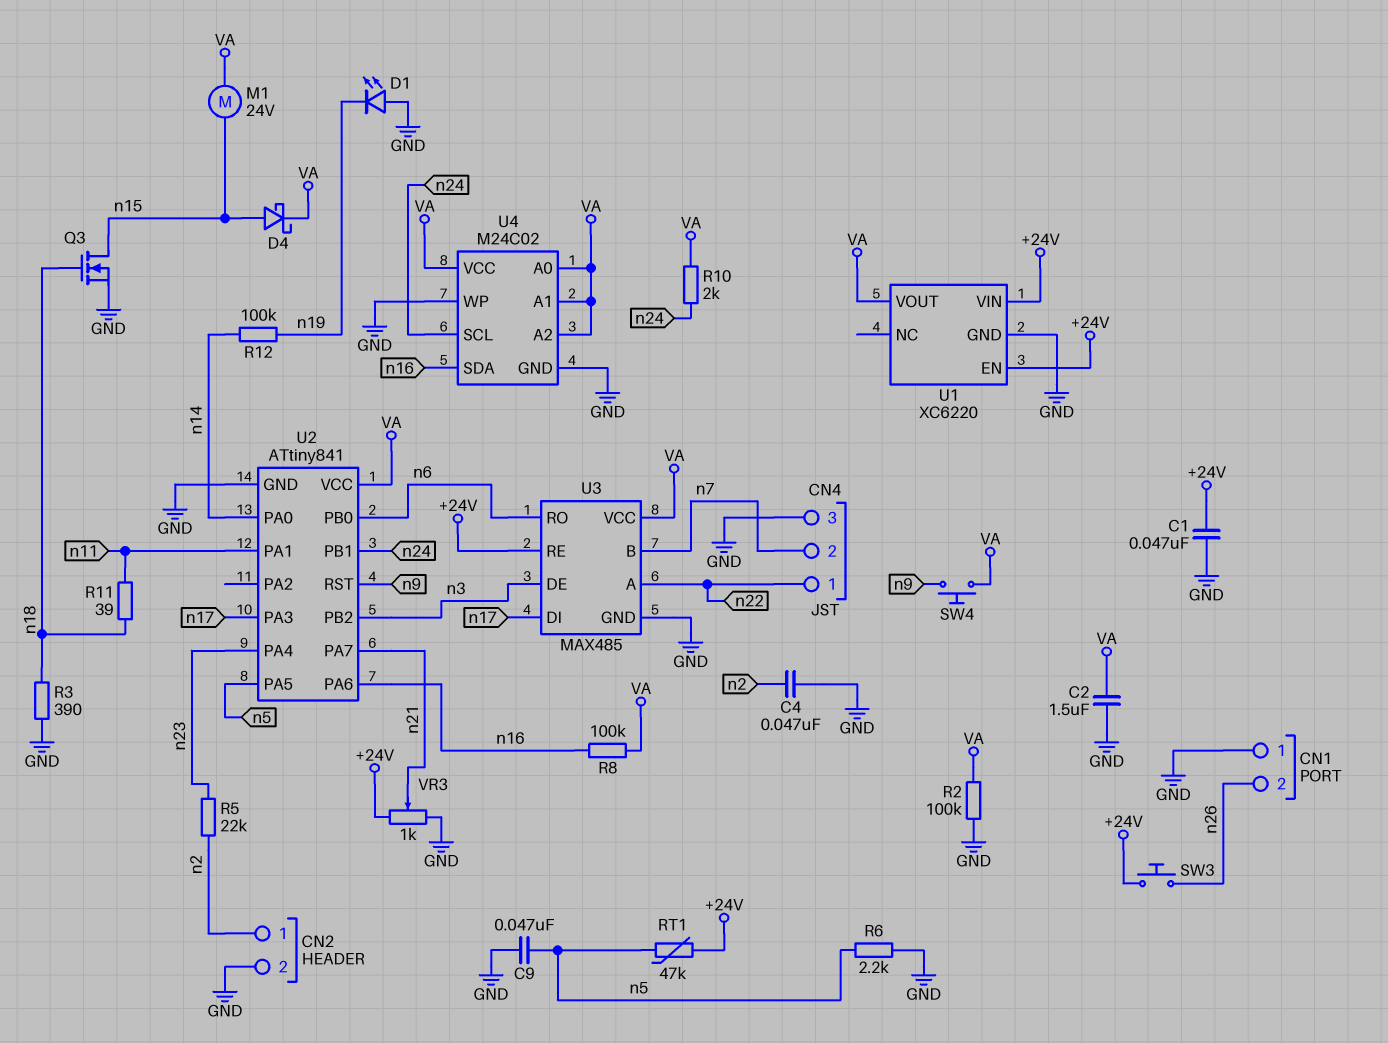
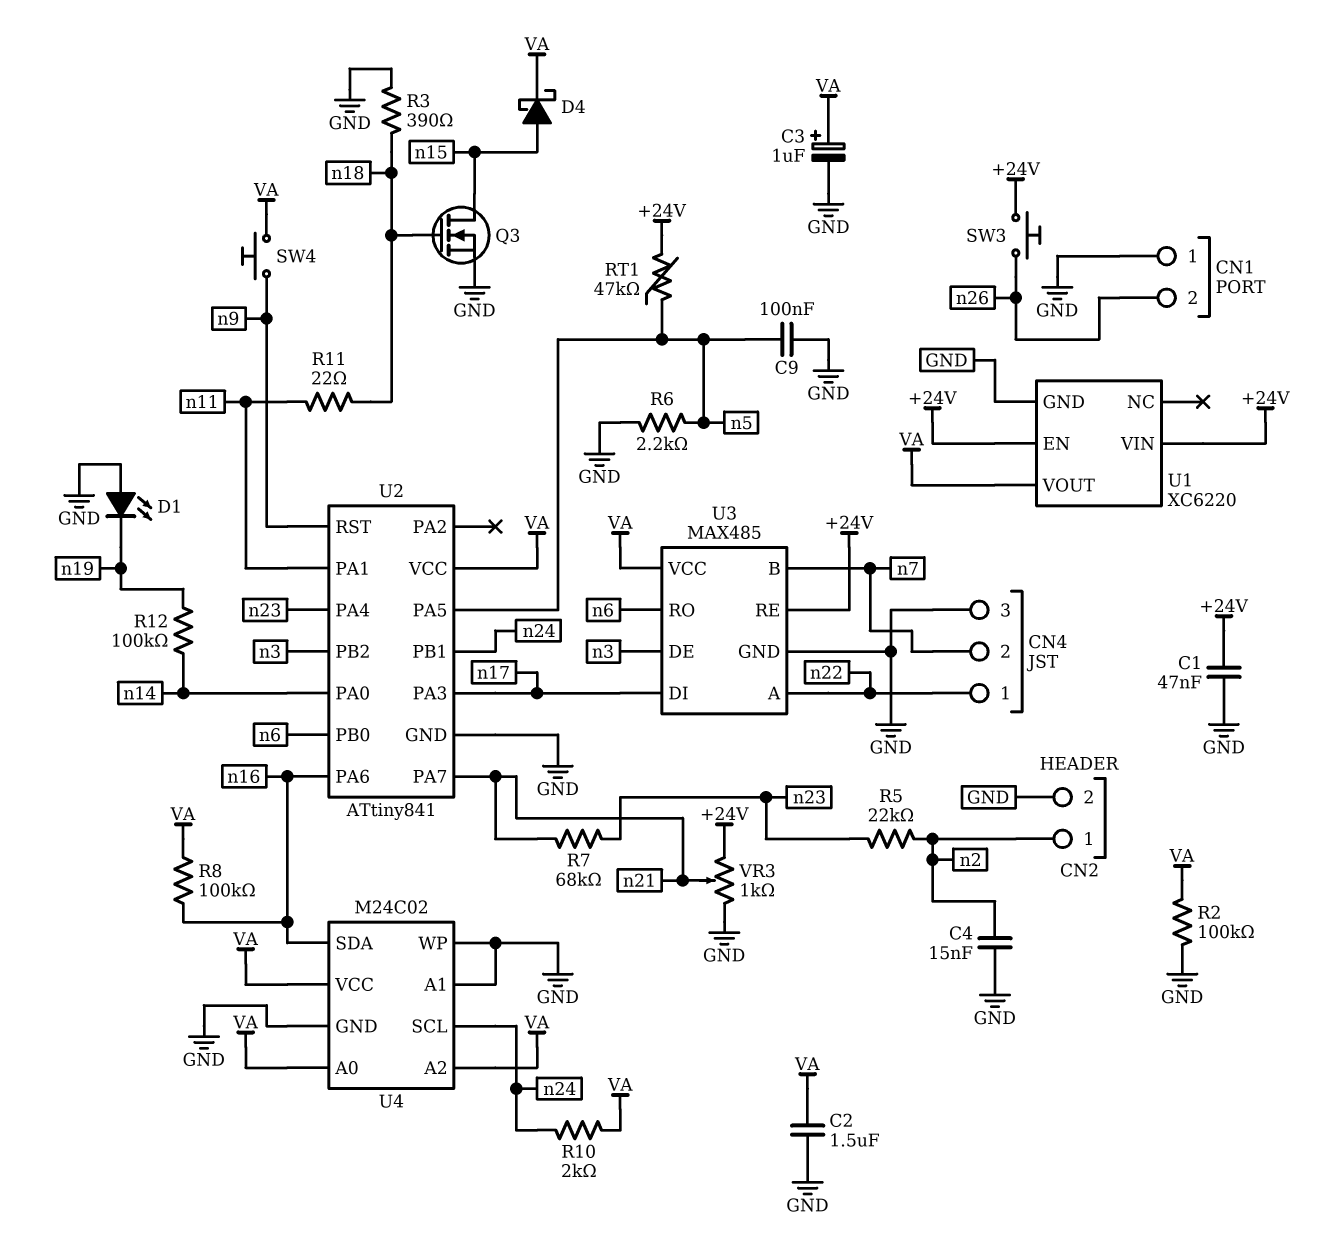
C3: none -> 1uF (plus VA, minus GND)
C4: 47nF (GND, n2) -> 15nF (GND, n2)
C9: 47nF (GND, n5) -> 100nF (GND, n5)
M1: motor 24V (VA, n15) -> none
R7: none -> 68k (n21, n23)
R11: 39 (n11, n18) -> 22 (n11, n18)
U4 pin A1: VA -> GND

